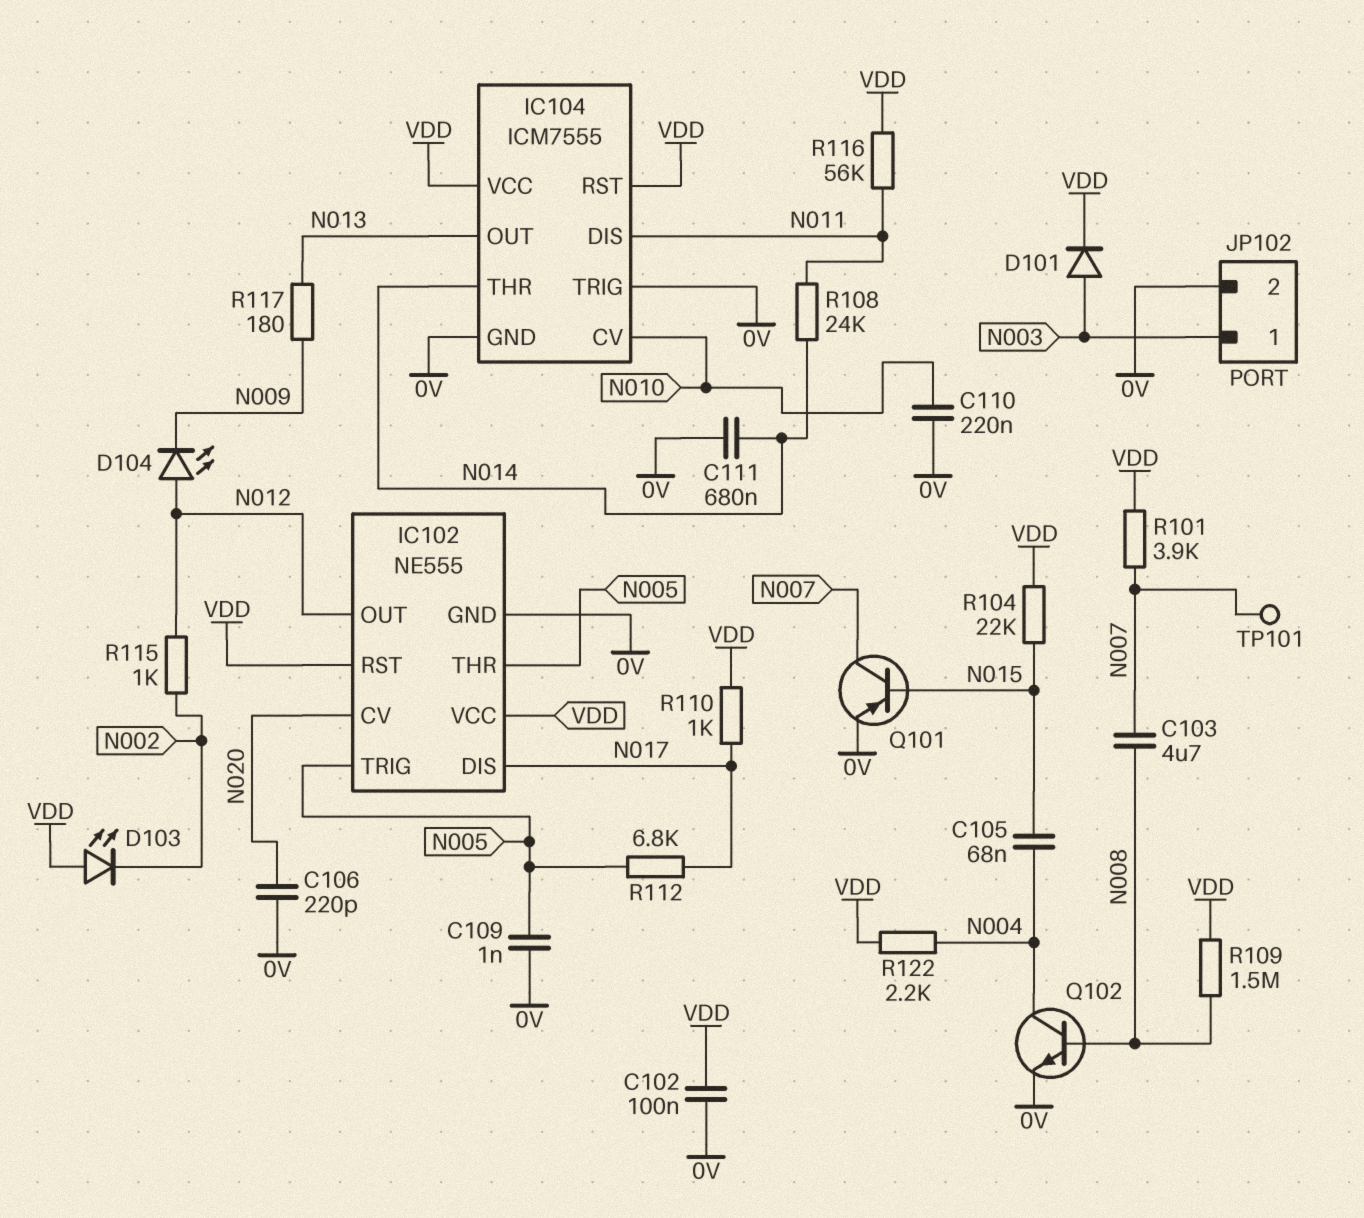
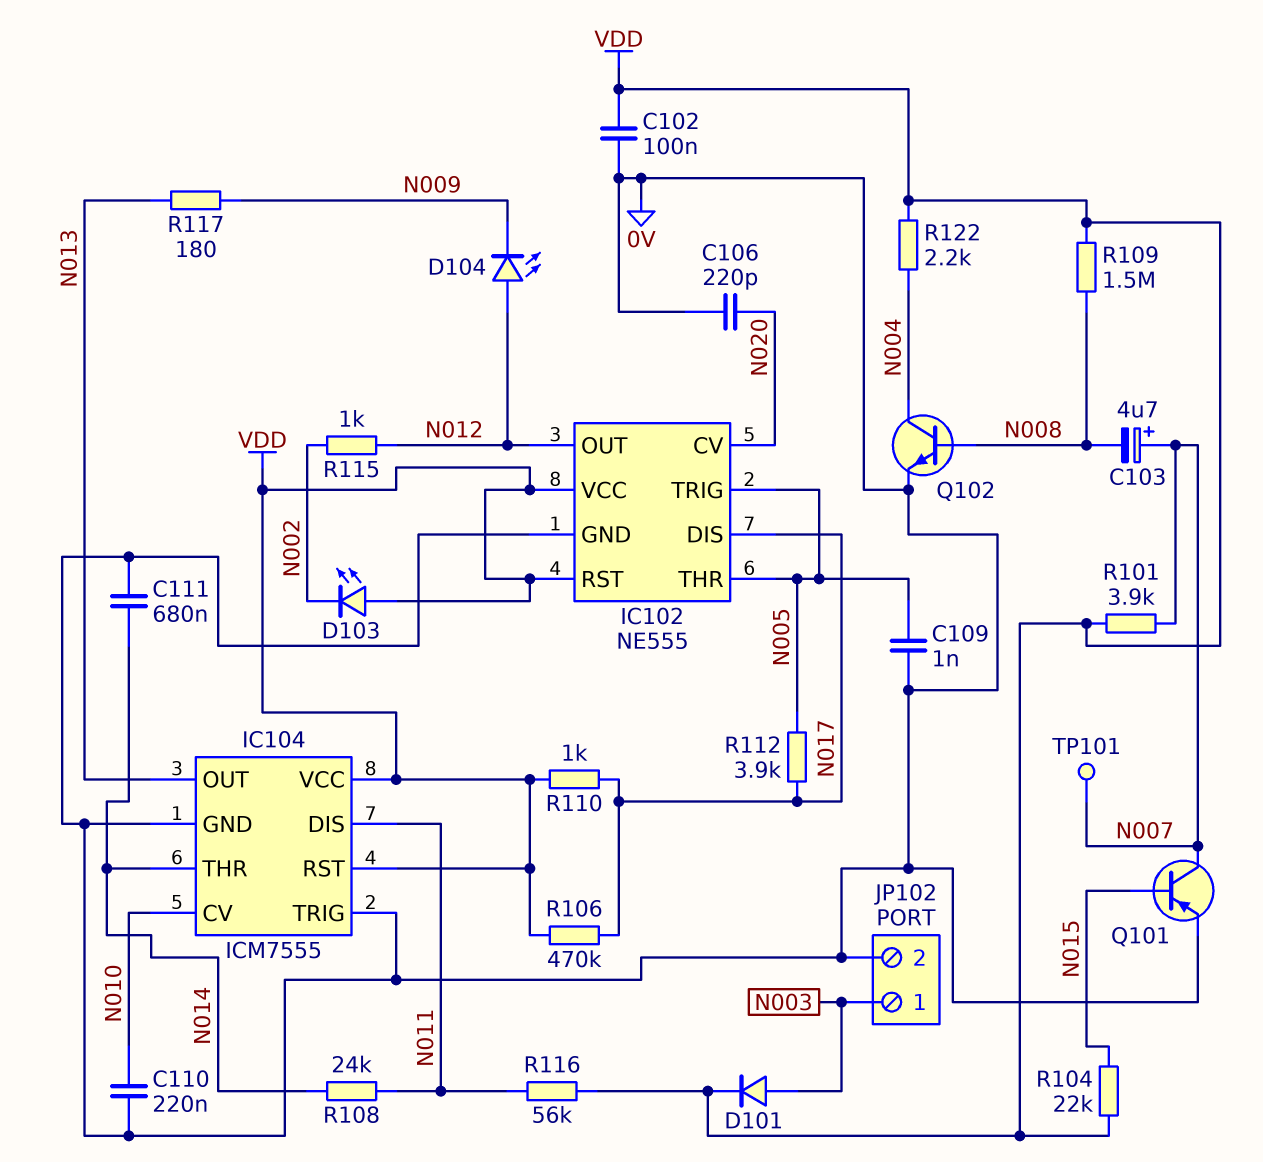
C103: 4.7uF (N007, N008) -> 4.7uF (plus N007, minus N008)
C105: 68nF (N004, N015) -> none
R106: none -> 470k (N017, VDD)
R112: 6.8k (N005, N017) -> 3.9k (N005, N017)

